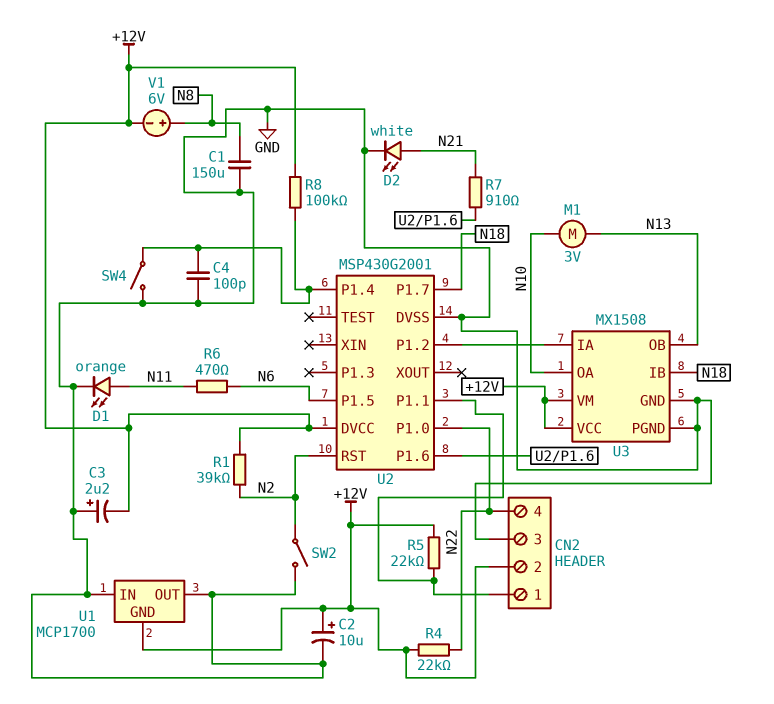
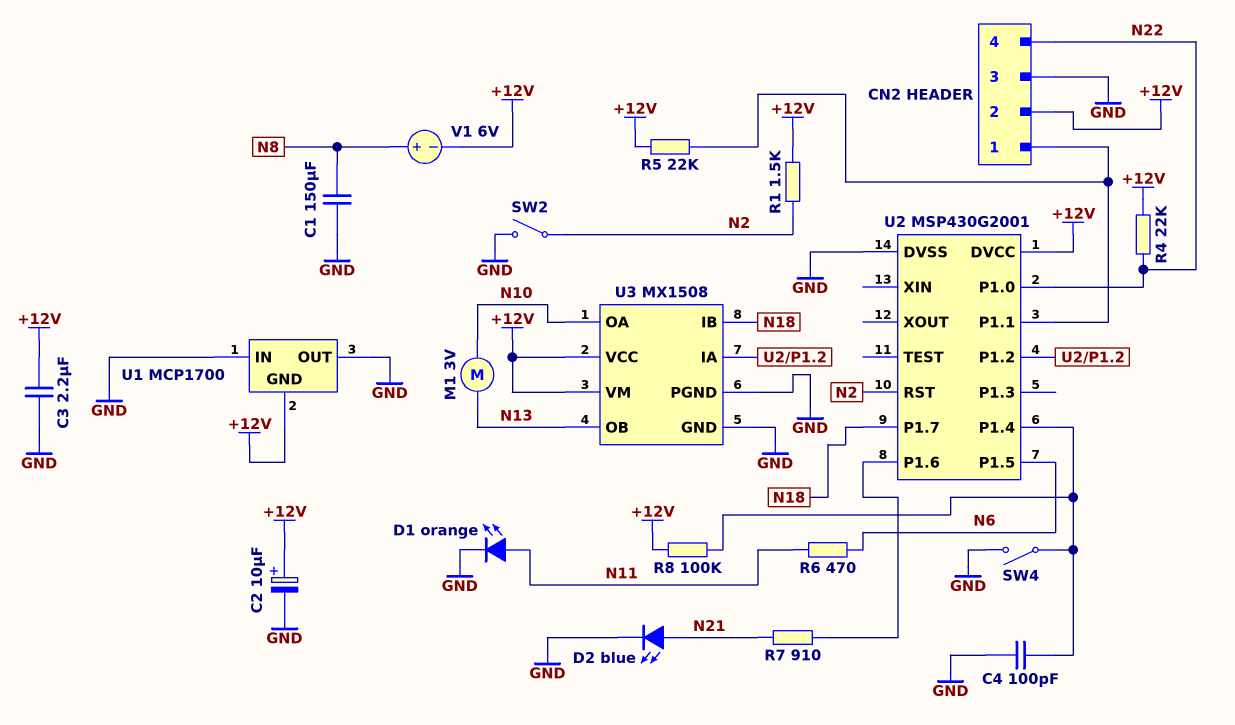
C3: 2.2uF (plus GND, minus +12V) -> 2.2uF (+12V, GND)
D2: LED white (A N21, K GND) -> LED blue (A N21, K GND)
R1: 39k (+12V, N2) -> 1.5k (+12V, N2)

